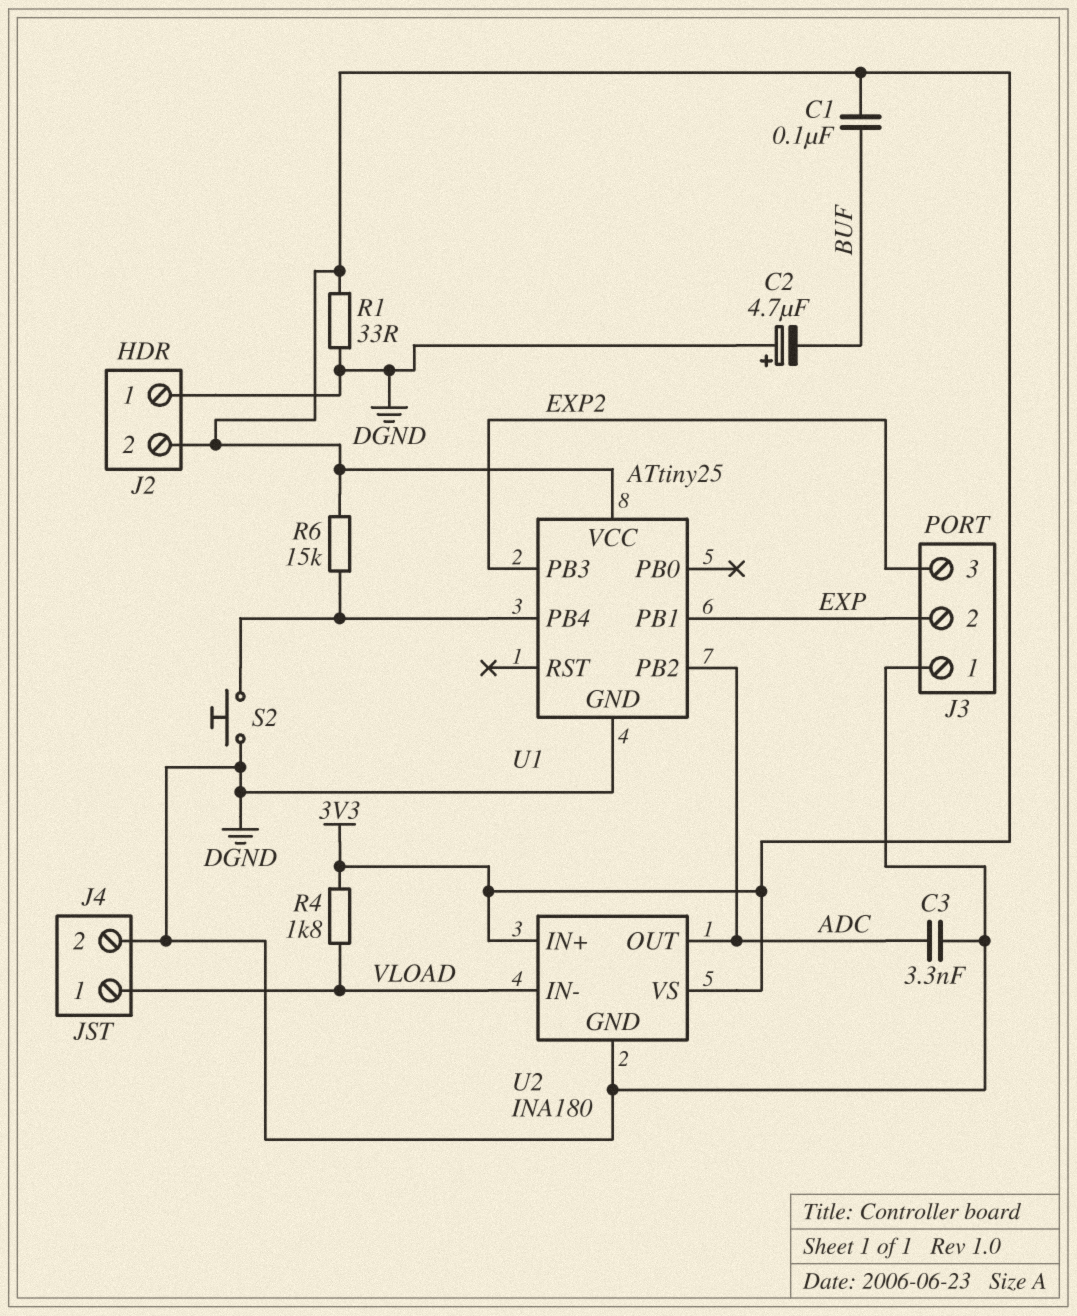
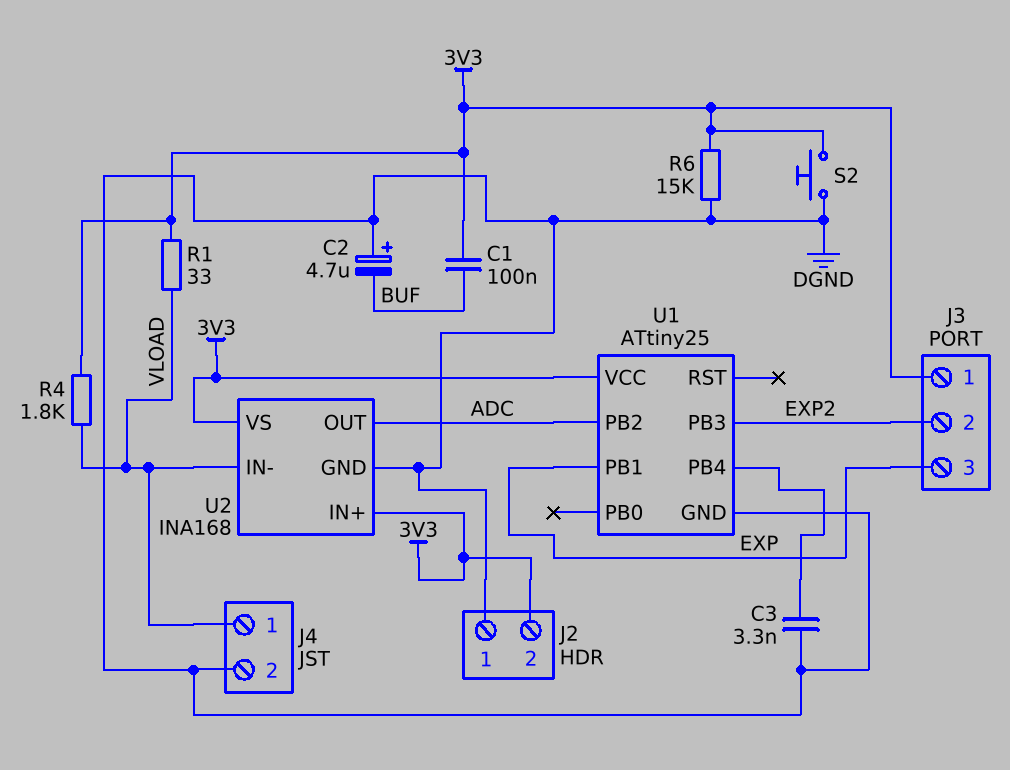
C3: 3.3nF (ADC, DGND) -> 3.3nF (DGND, U1/PB4)
J3 pin 1: DGND -> 3V3
J3 pin 2: EXP -> EXP2
J3 pin 3: EXP2 -> EXP
R1: 33 (3V3, DGND) -> 33 (3V3, VLOAD)
R6: 15k (3V3, U1/PB4) -> 15k (3V3, DGND)
S2: button (DGND, U1/PB4) -> button (3V3, DGND)
U2: INA180 -> INA168

